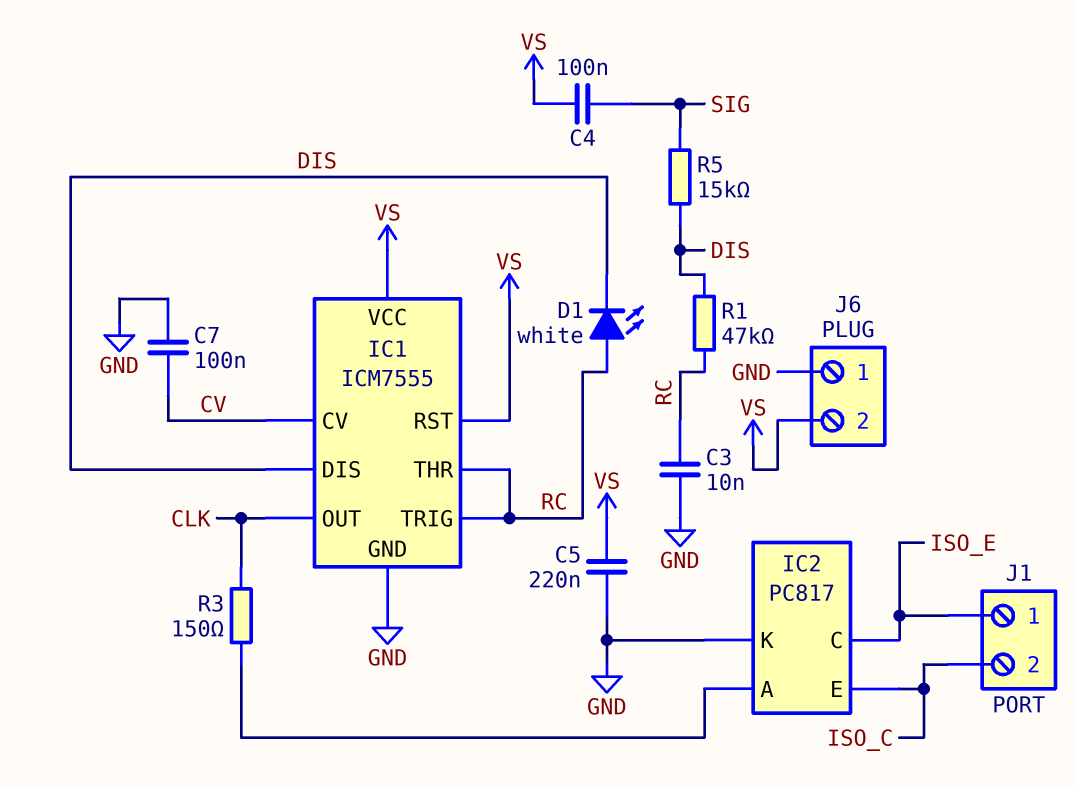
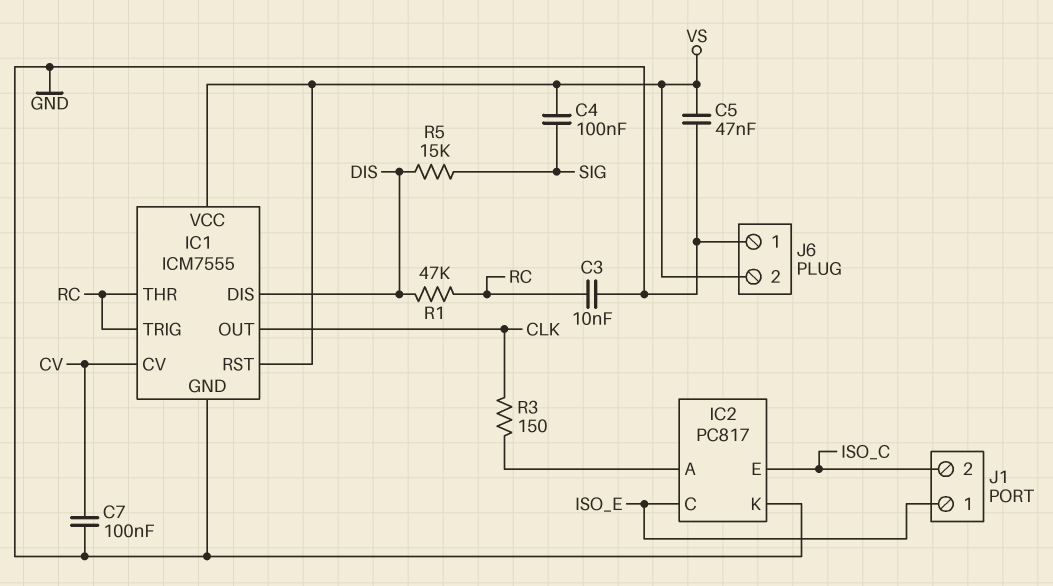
C5: 220nF (GND, VS) -> 47nF (GND, VS)
D1: LED white (A RC, K DIS) -> none

